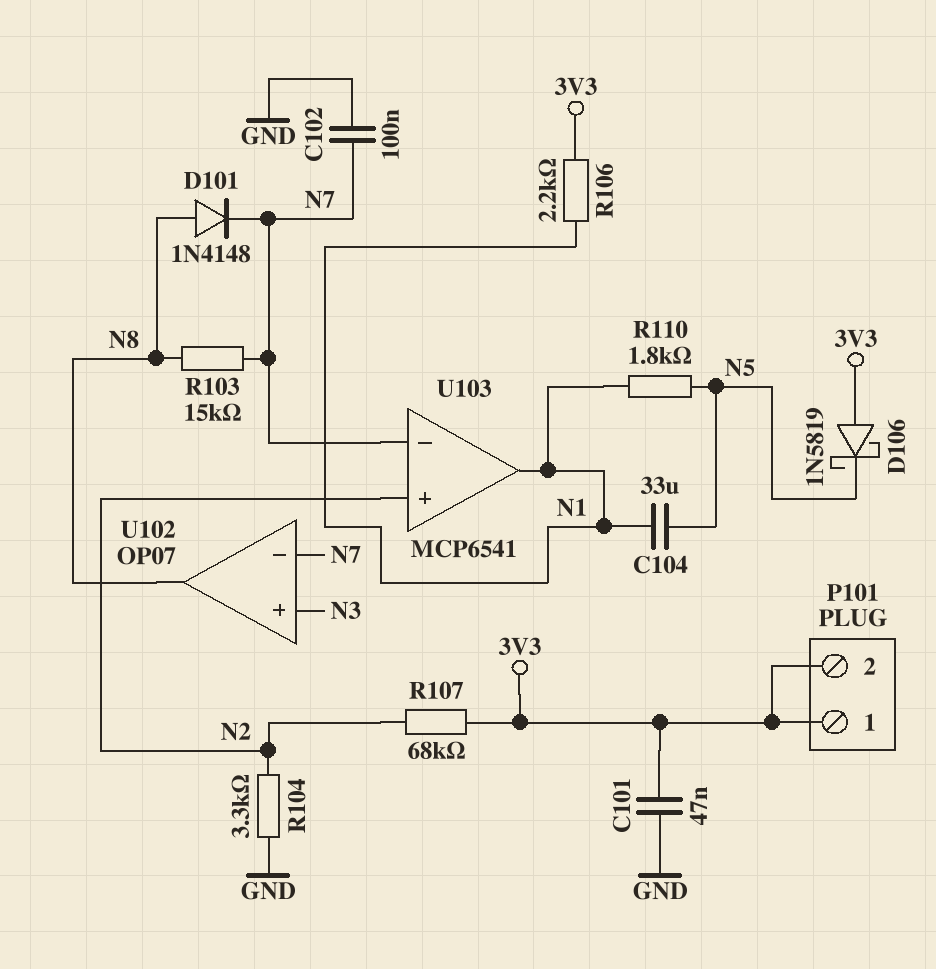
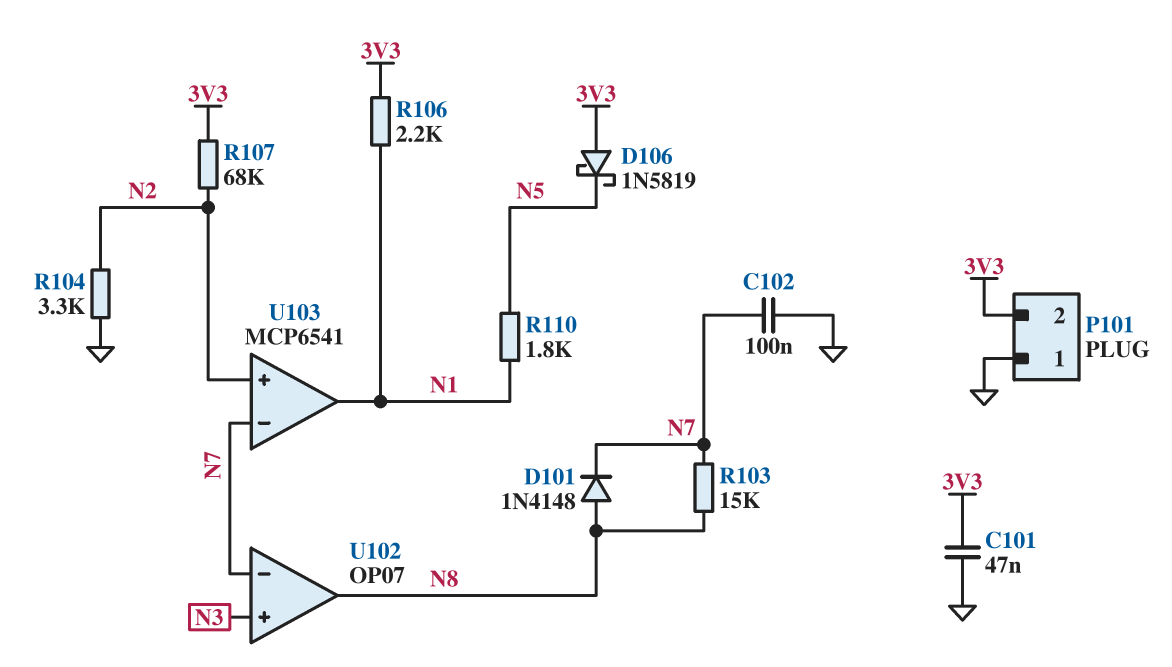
C104: 33uF (N1, N5) -> none
P101 pin 1: 3V3 -> GND

